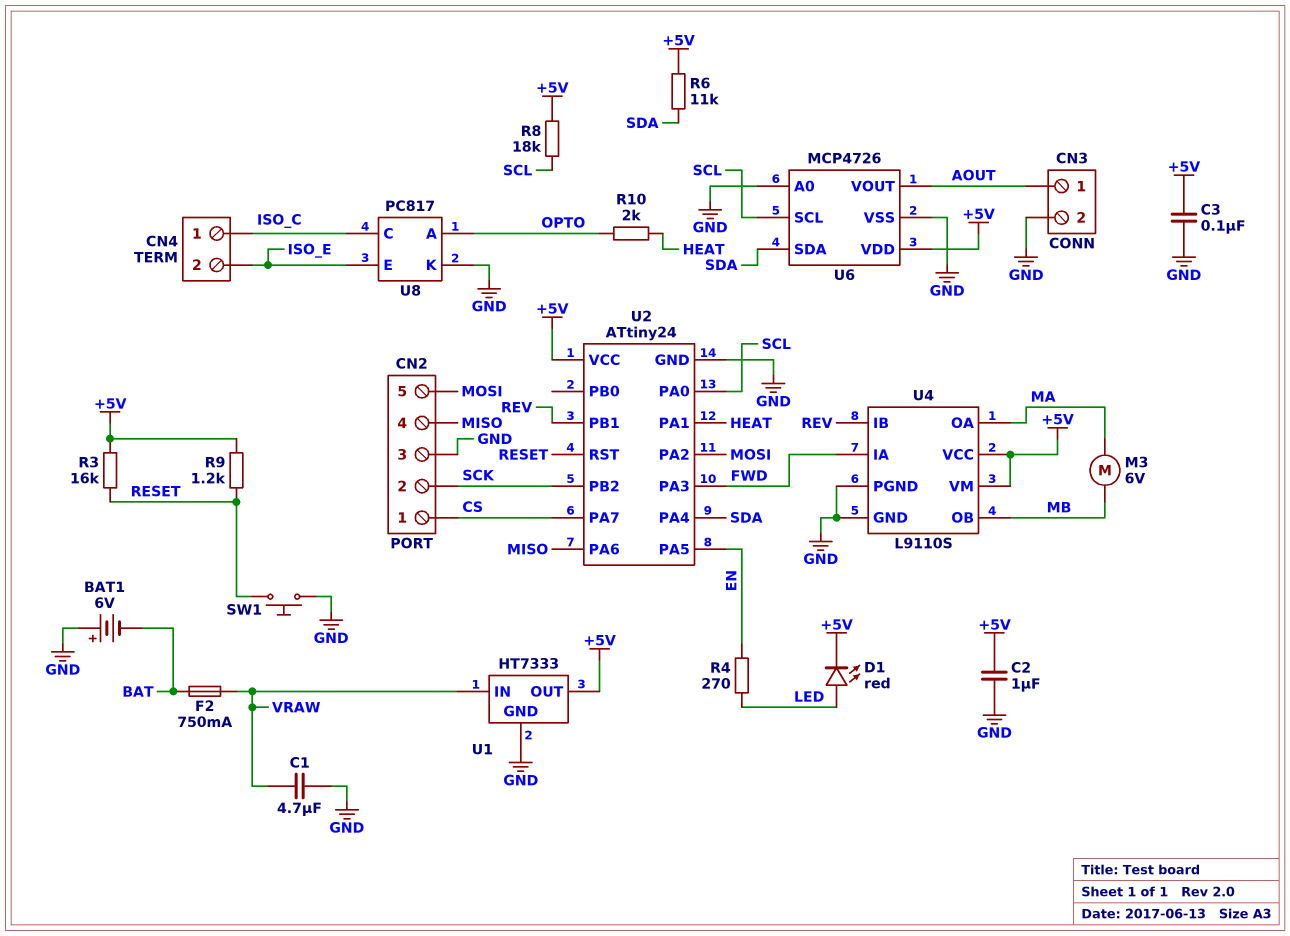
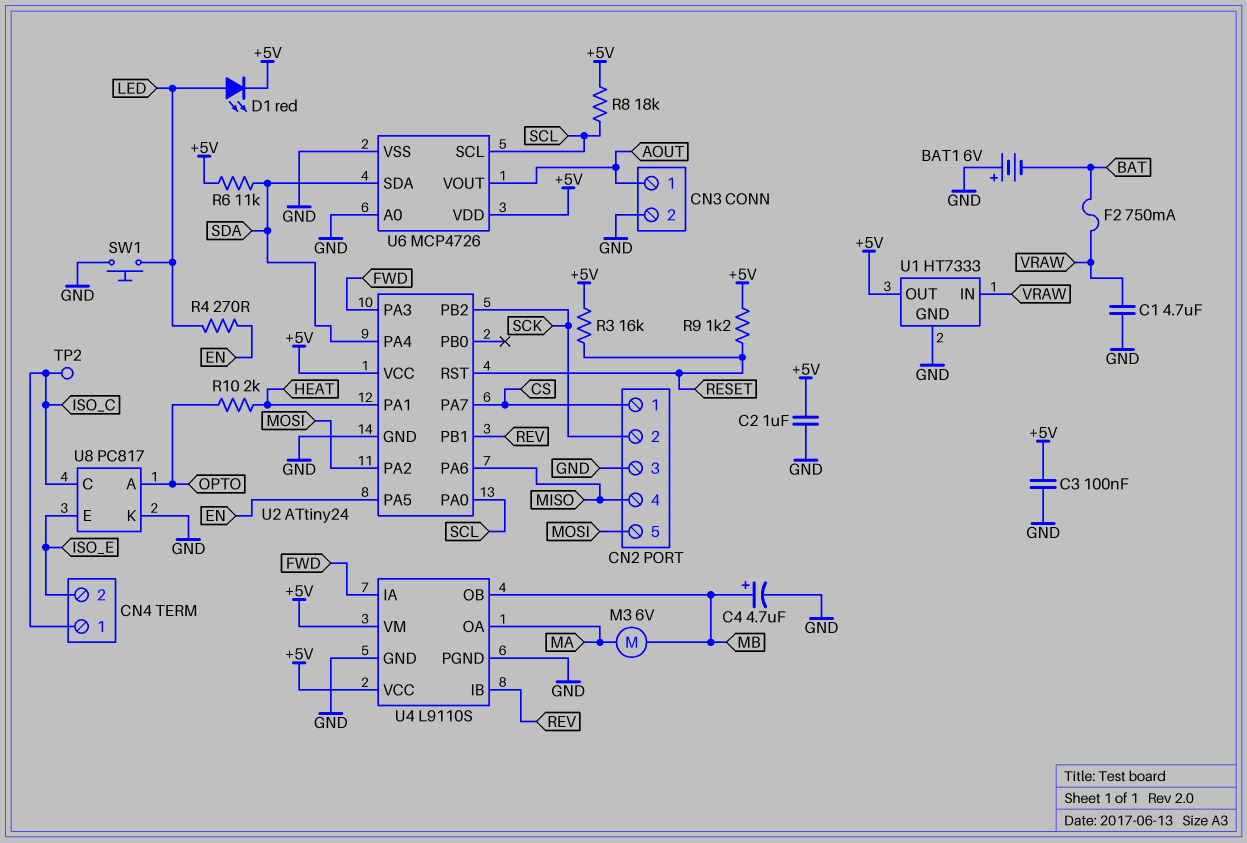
C4: none -> 4.7uF (plus MB, minus GND)
SW1: button (GND, RESET) -> button (GND, LED)
TP2: none -> test point (ISO_C)

